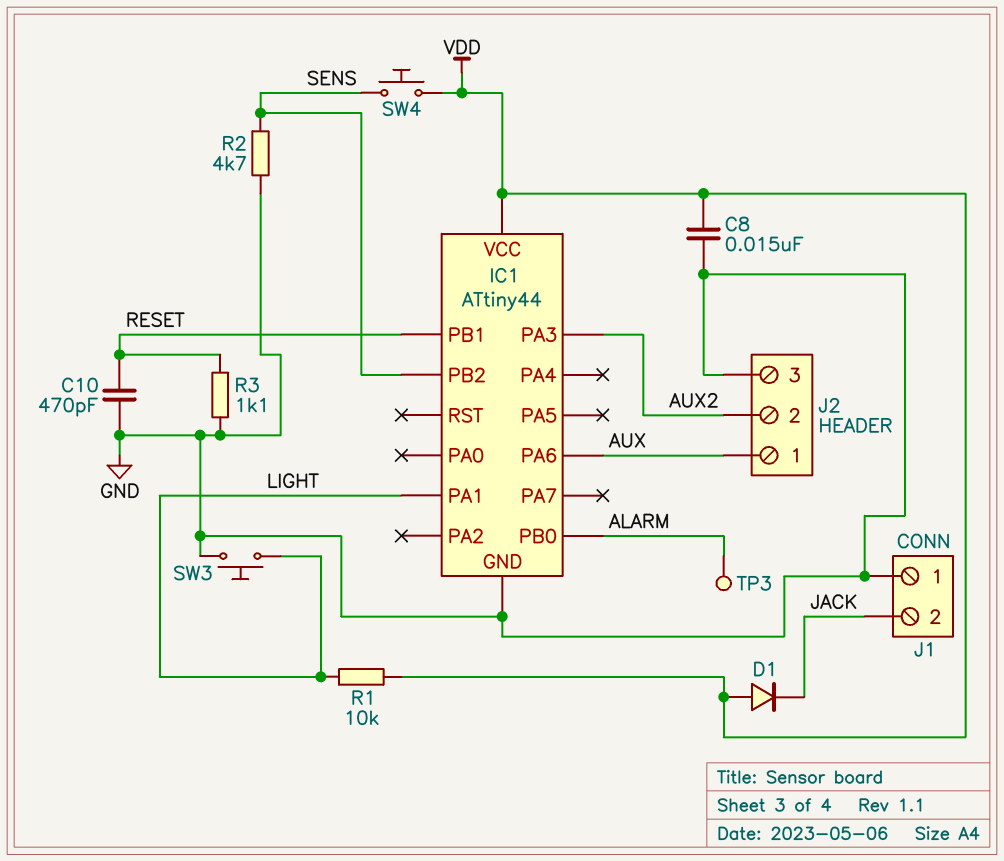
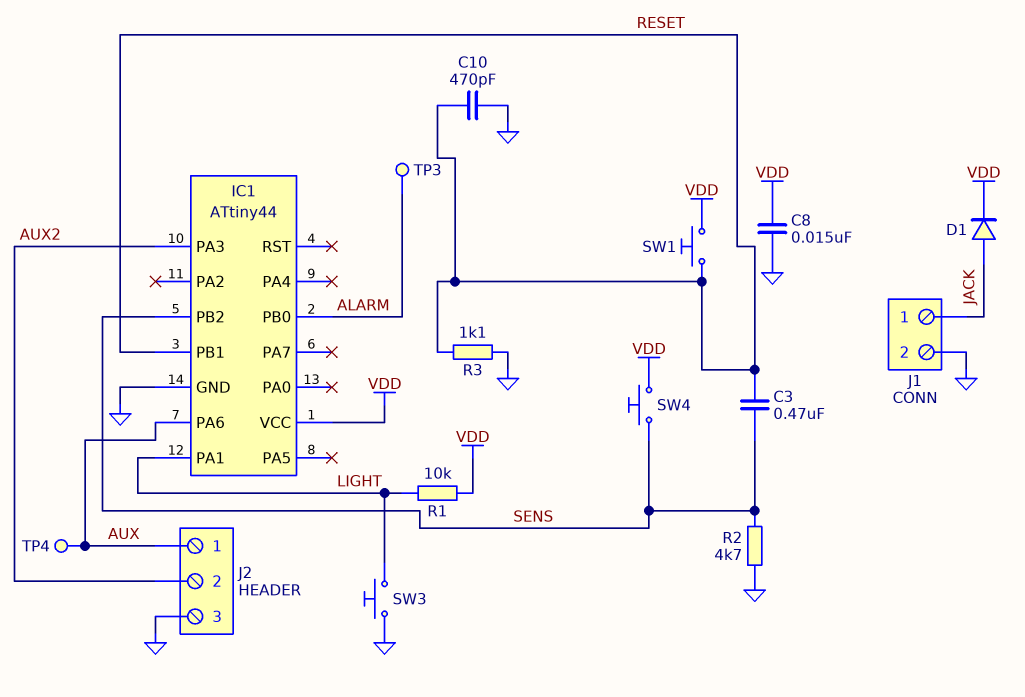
C3: none -> 470nF (RESET, SENS)
D1: diode (A VDD, K JACK) -> diode (A JACK, K VDD)
J1 pin 1: GND -> JACK
J1 pin 2: JACK -> GND
SW1: none -> button (RESET, VDD)
TP4: none -> test point (AUX)

